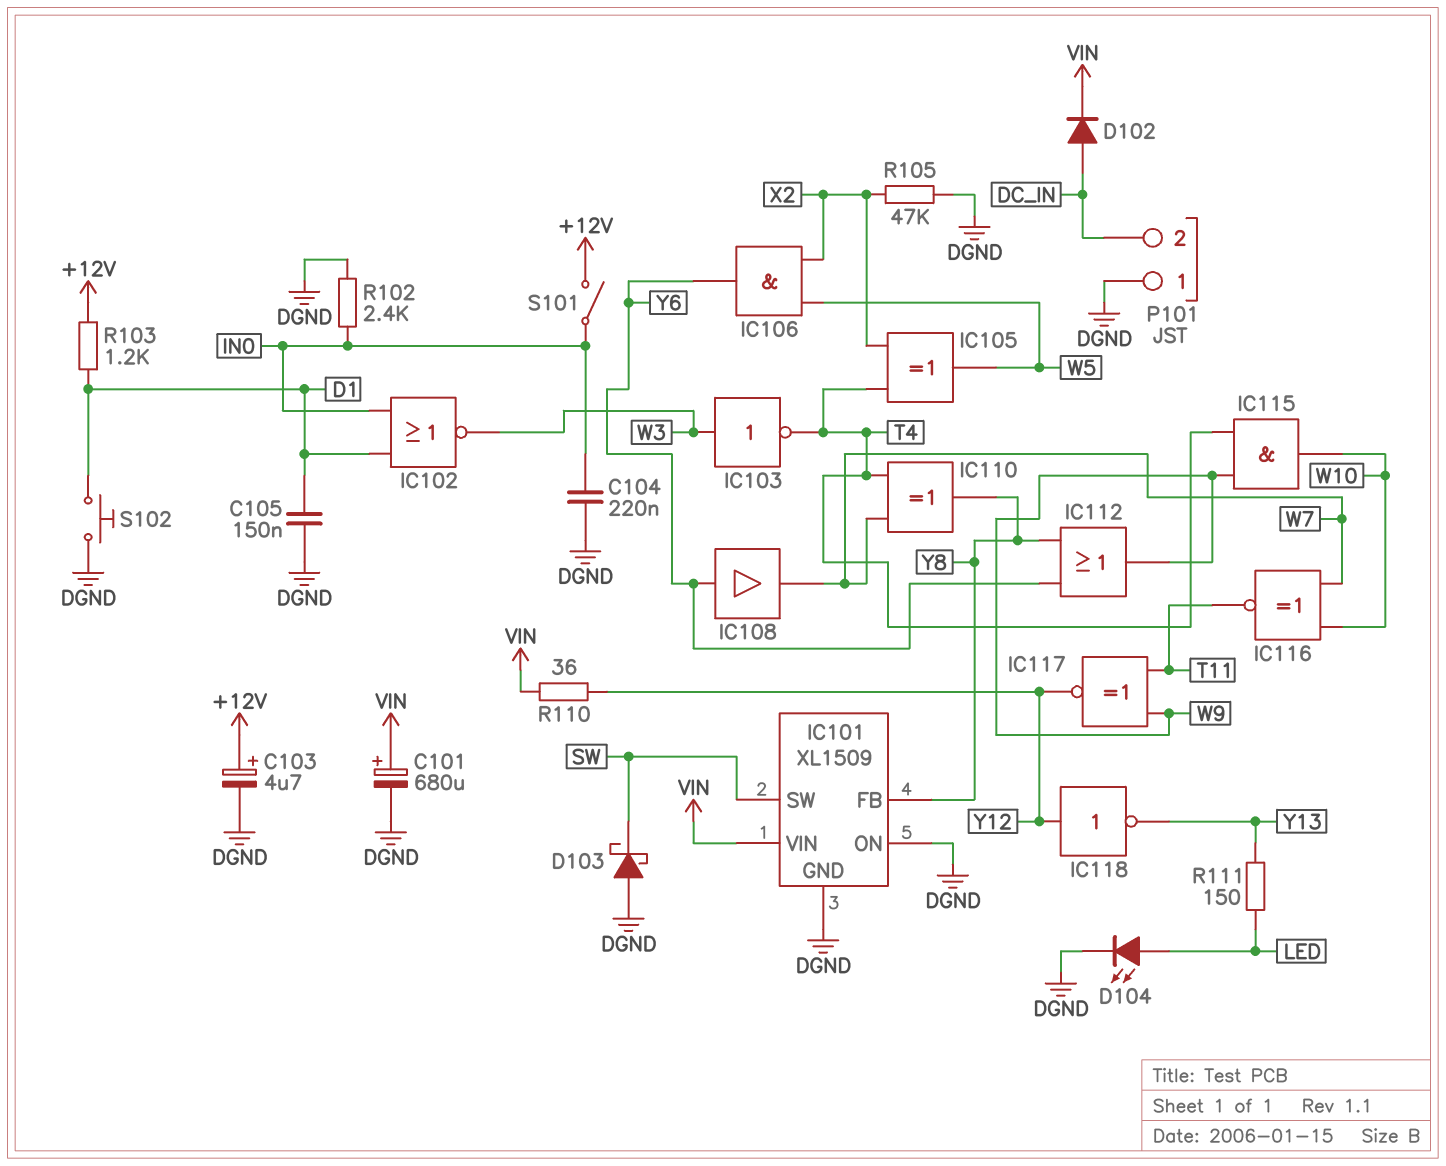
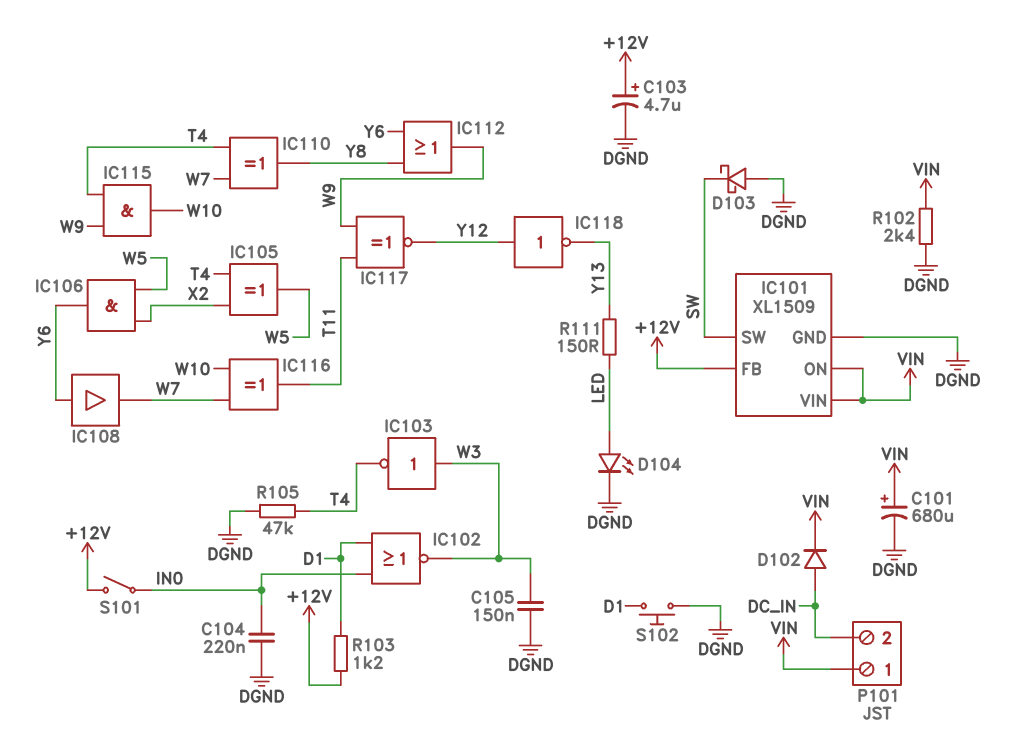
C105: 150nF (D1, DGND) -> 150nF (DGND, W3)
IC101 pin FB: Y8 -> +12V
IC101 pin ON: DGND -> VIN
IC116: XNOR (in W7, in W10, out T11) -> XOR (in W7, in W10, out T11)
P101 pin 1: DGND -> VIN
R102: 2.4k (DGND, IN0) -> 2.4k (DGND, VIN)
R105: 47k (DGND, X2) -> 47k (DGND, T4)
R110: 36 (VIN, Y12) -> none

